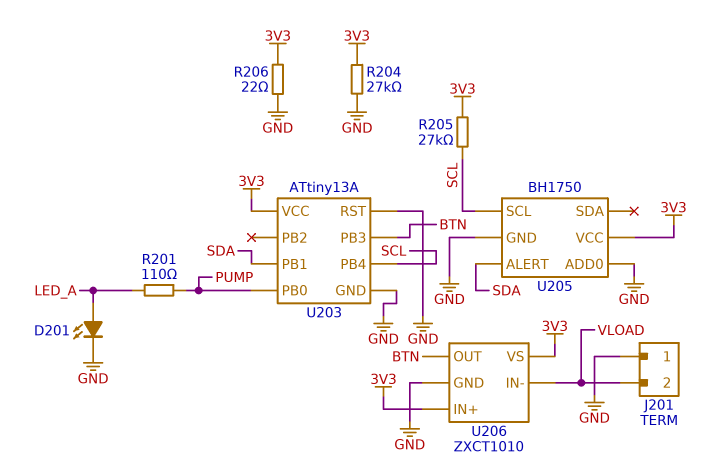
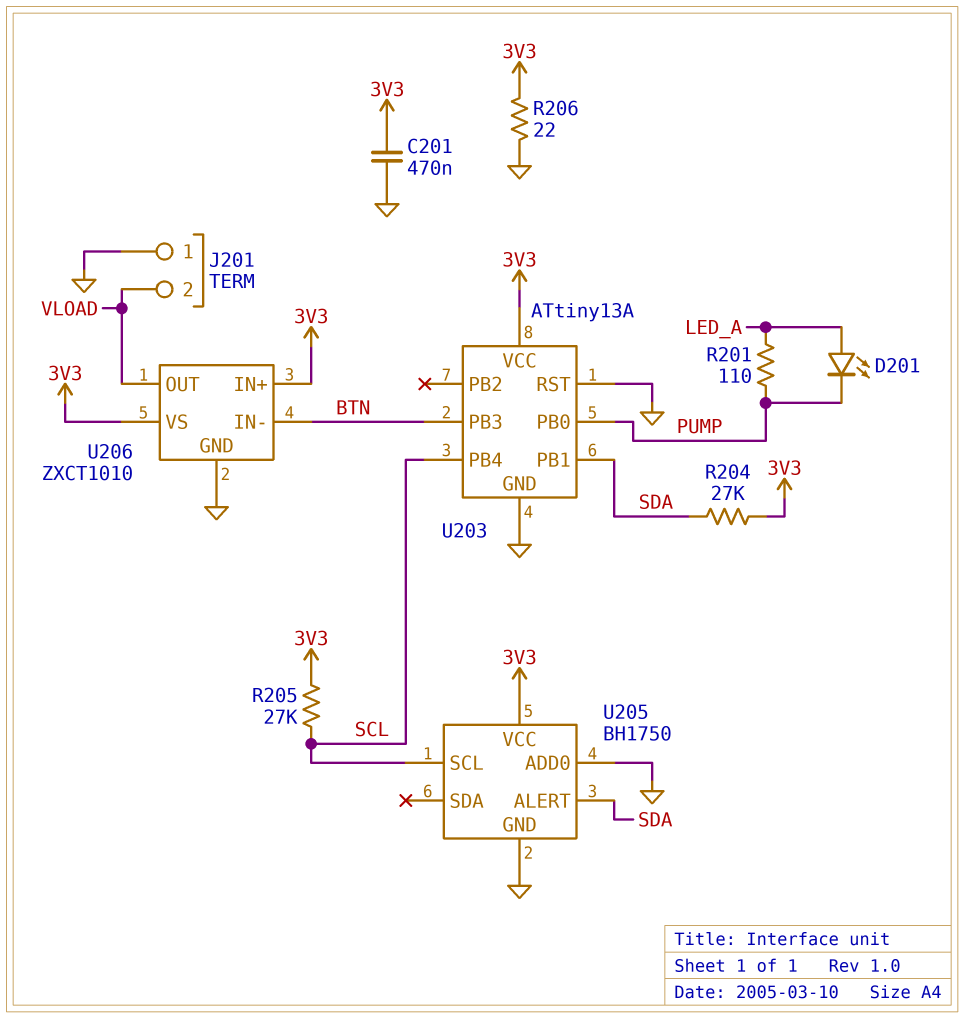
C201: none -> 470nF (3V3, GND)
D201: LED (A LED_A, K GND) -> LED (A LED_A, K PUMP)
R204: 27k (3V3, GND) -> 27k (3V3, SDA)
U206 pin IN-: VLOAD -> BTN
U206 pin OUT: BTN -> VLOAD

